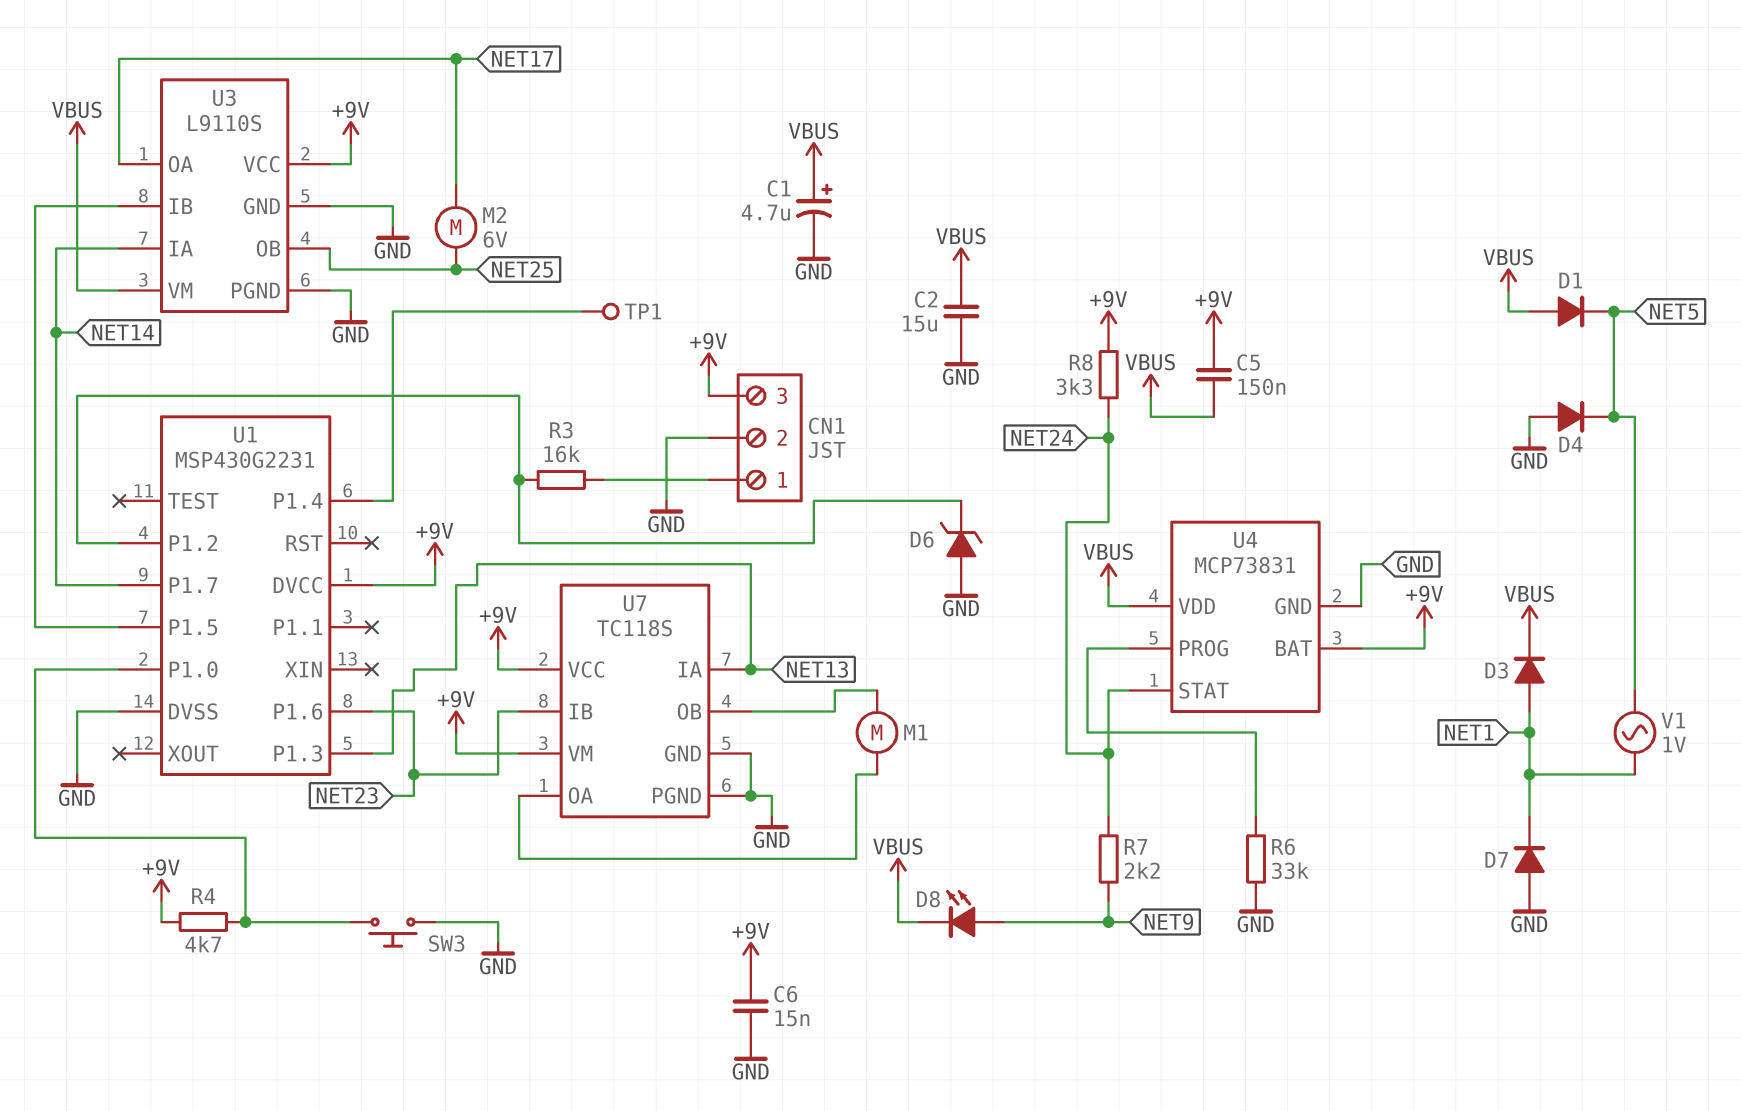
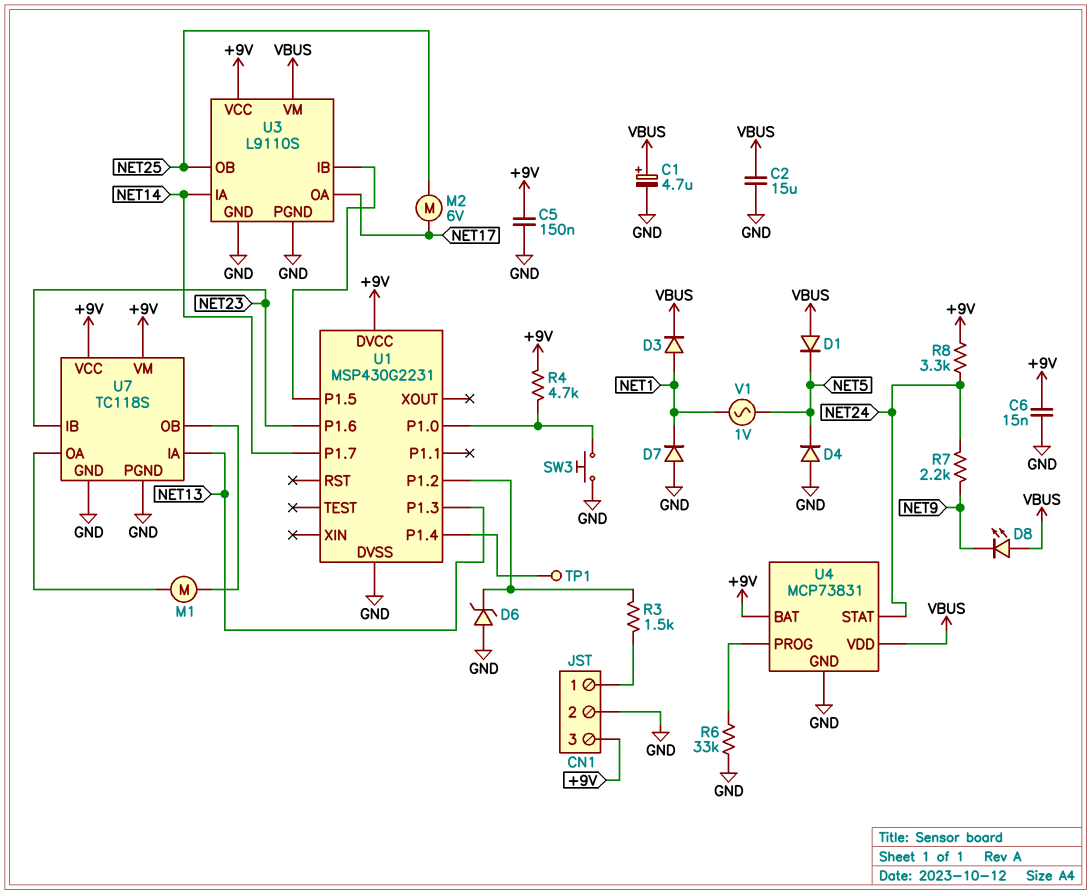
C5: 150nF (+9V, VBUS) -> 150nF (+9V, GND)
D8: LED (A NET9, K VBUS) -> LED (A VBUS, K NET9)
R3: 16k (CN1/1, U1/P1.2) -> 1.5k (CN1/1, U1/P1.2)

